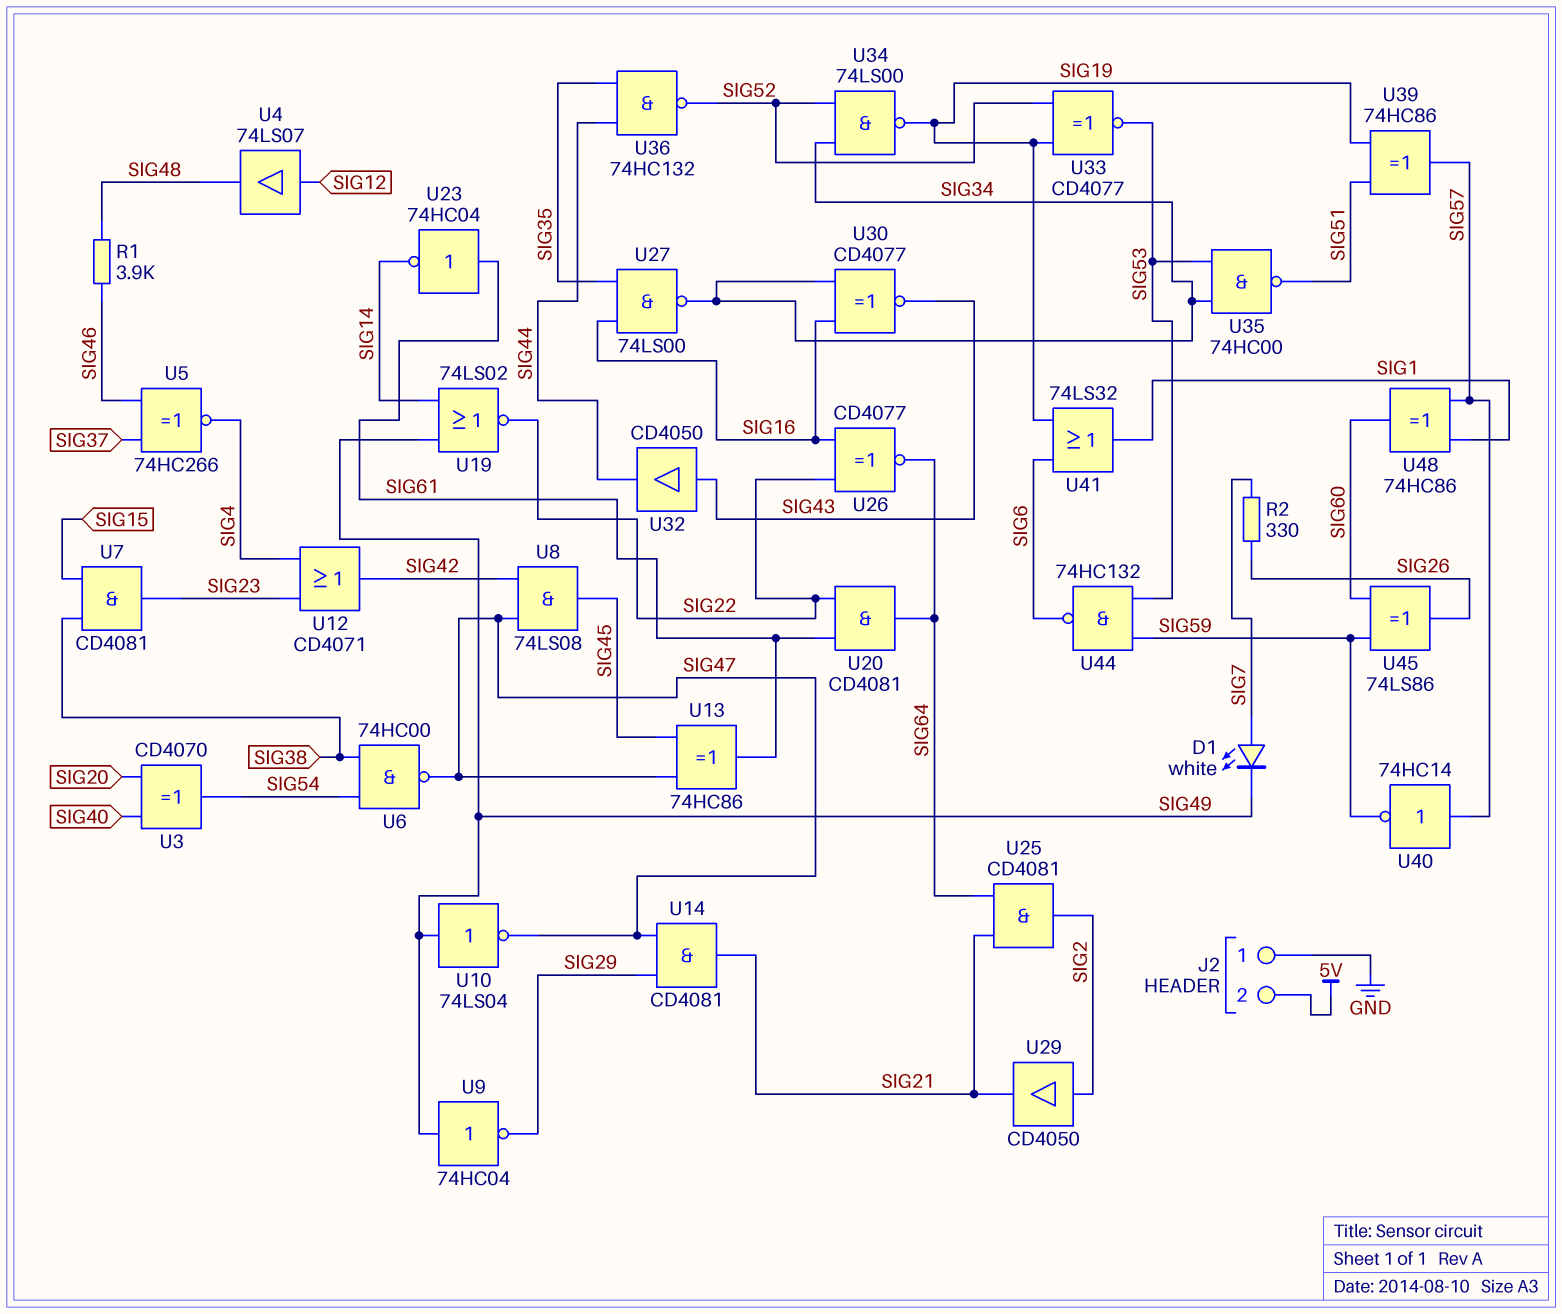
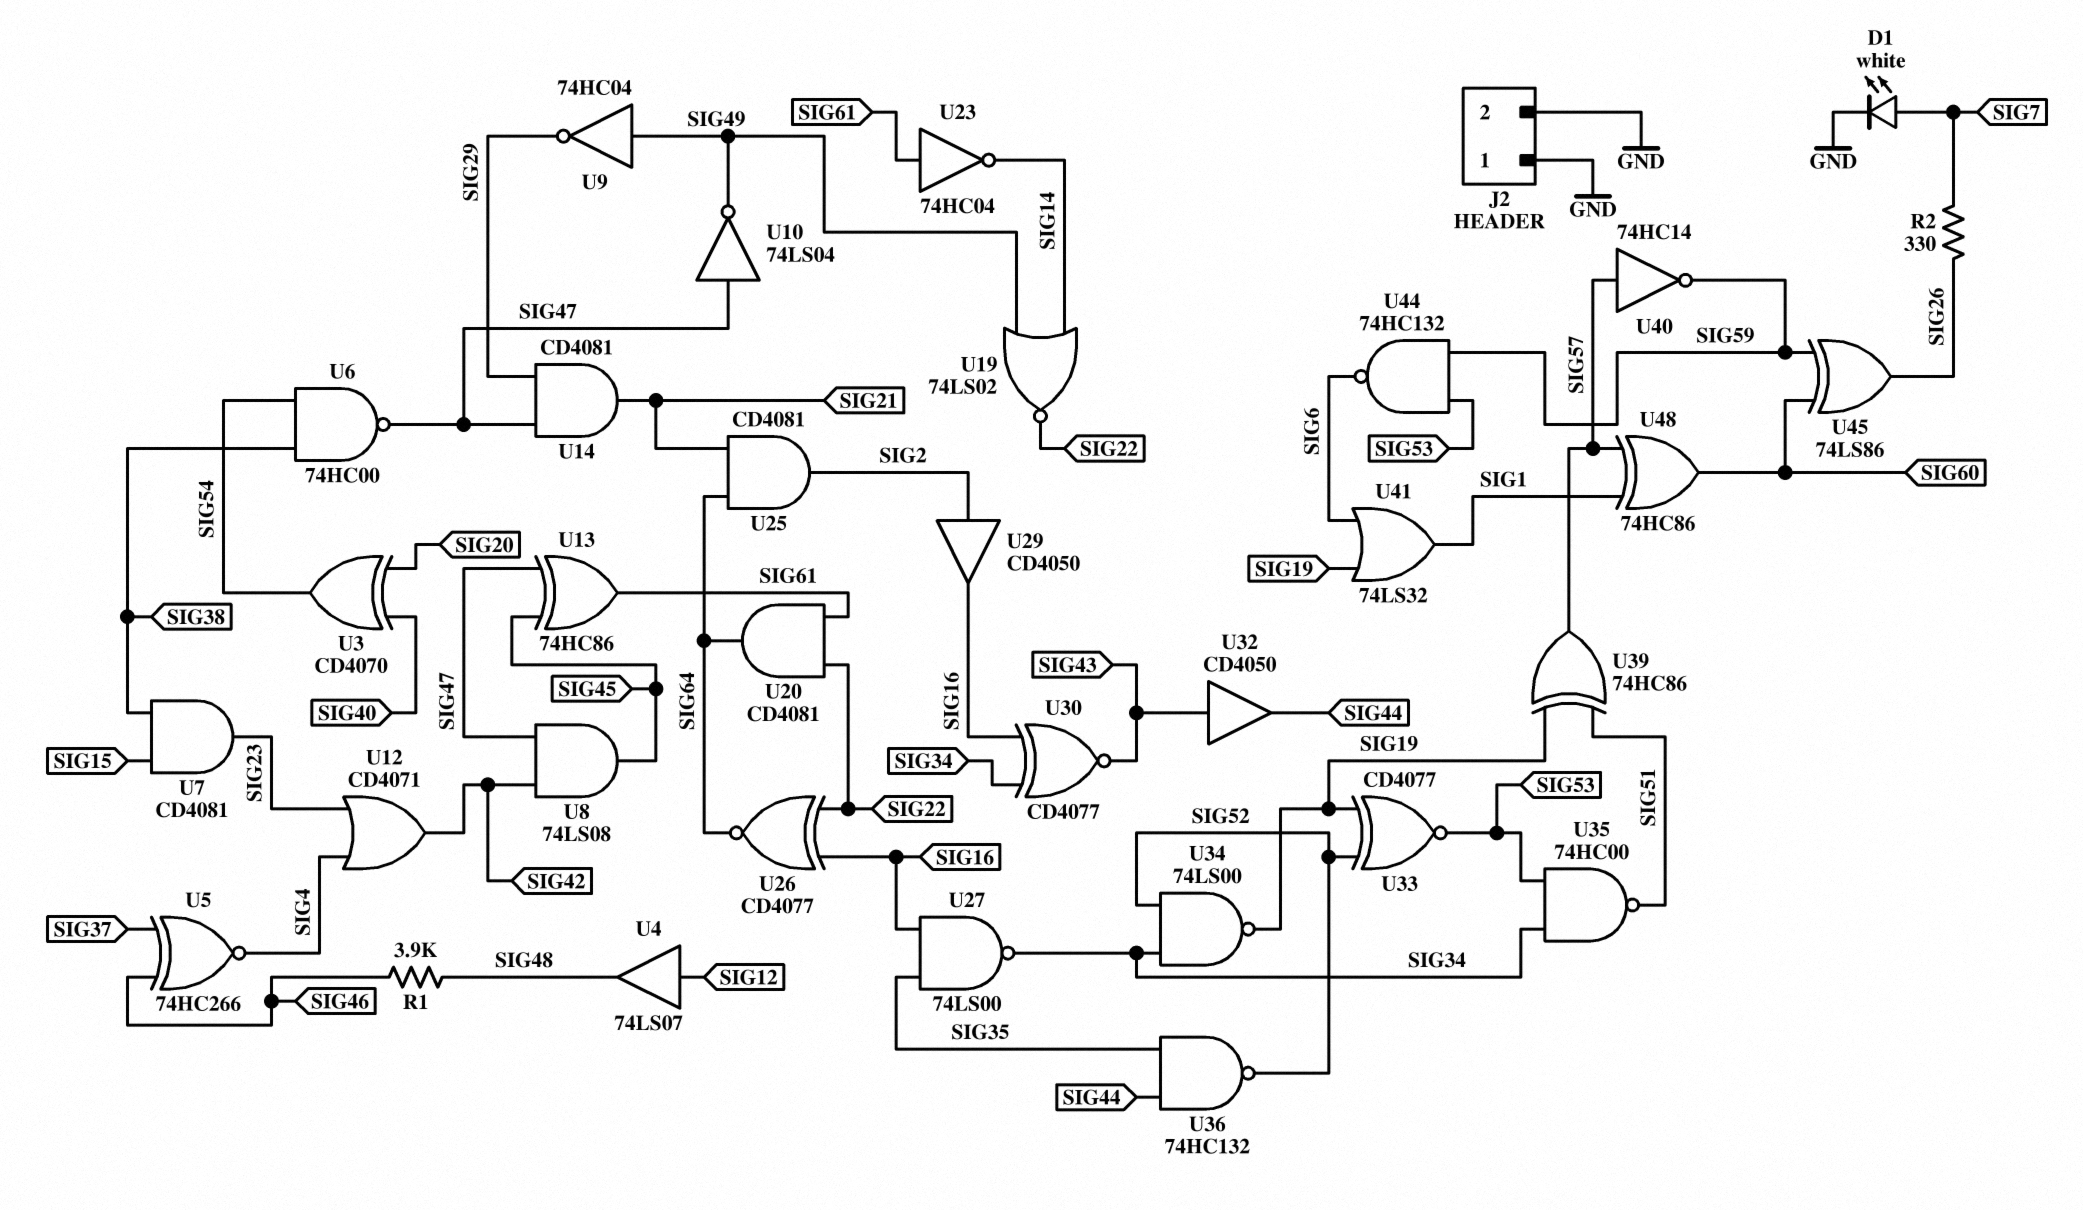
D1: LED white (A SIG7, K SIG49) -> LED white (A SIG7, K GND)
J2 pin 2: 5V -> GND
U10: NOT 74LS04 (in SIG49, out SIG47) -> NOT 74LS04 (in SIG47, out SIG49)
U29: buffer CD4050 (in SIG2, out SIG21) -> buffer CD4050 (in SIG2, out SIG16)

